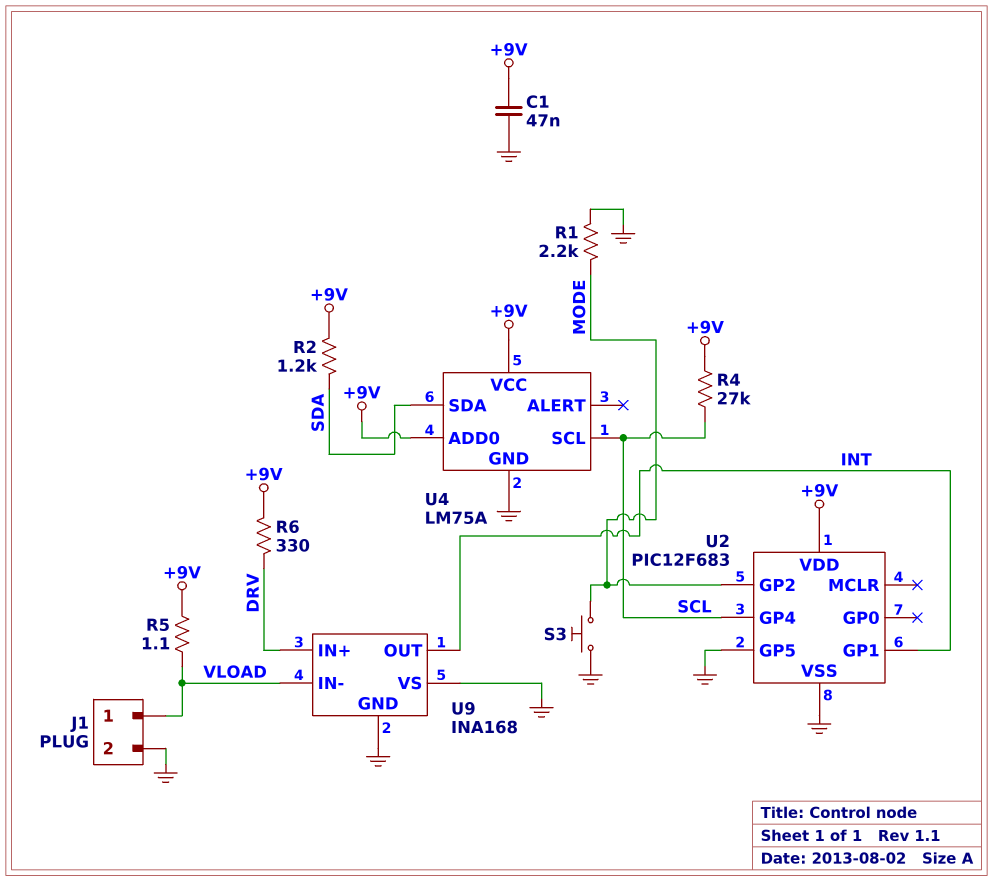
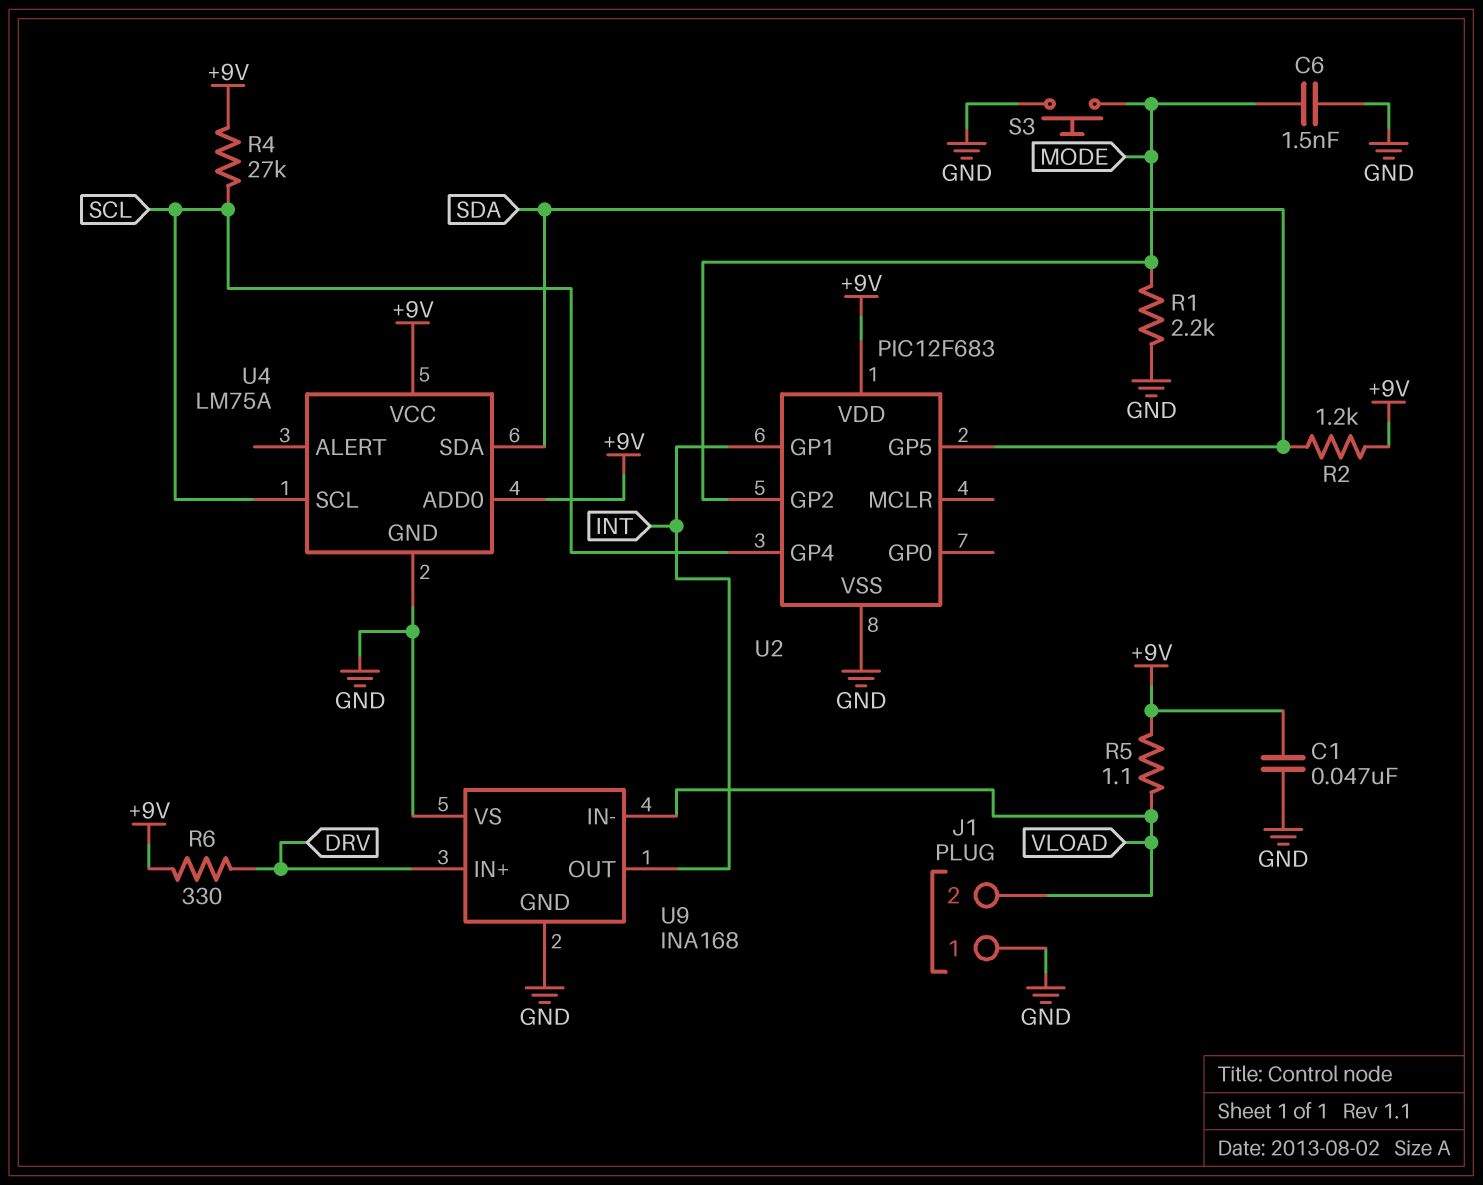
C6: none -> 1.5nF (GND, MODE)
J1 pin 1: VLOAD -> GND
J1 pin 2: GND -> VLOAD
U2 pin GP5: GND -> SDA

